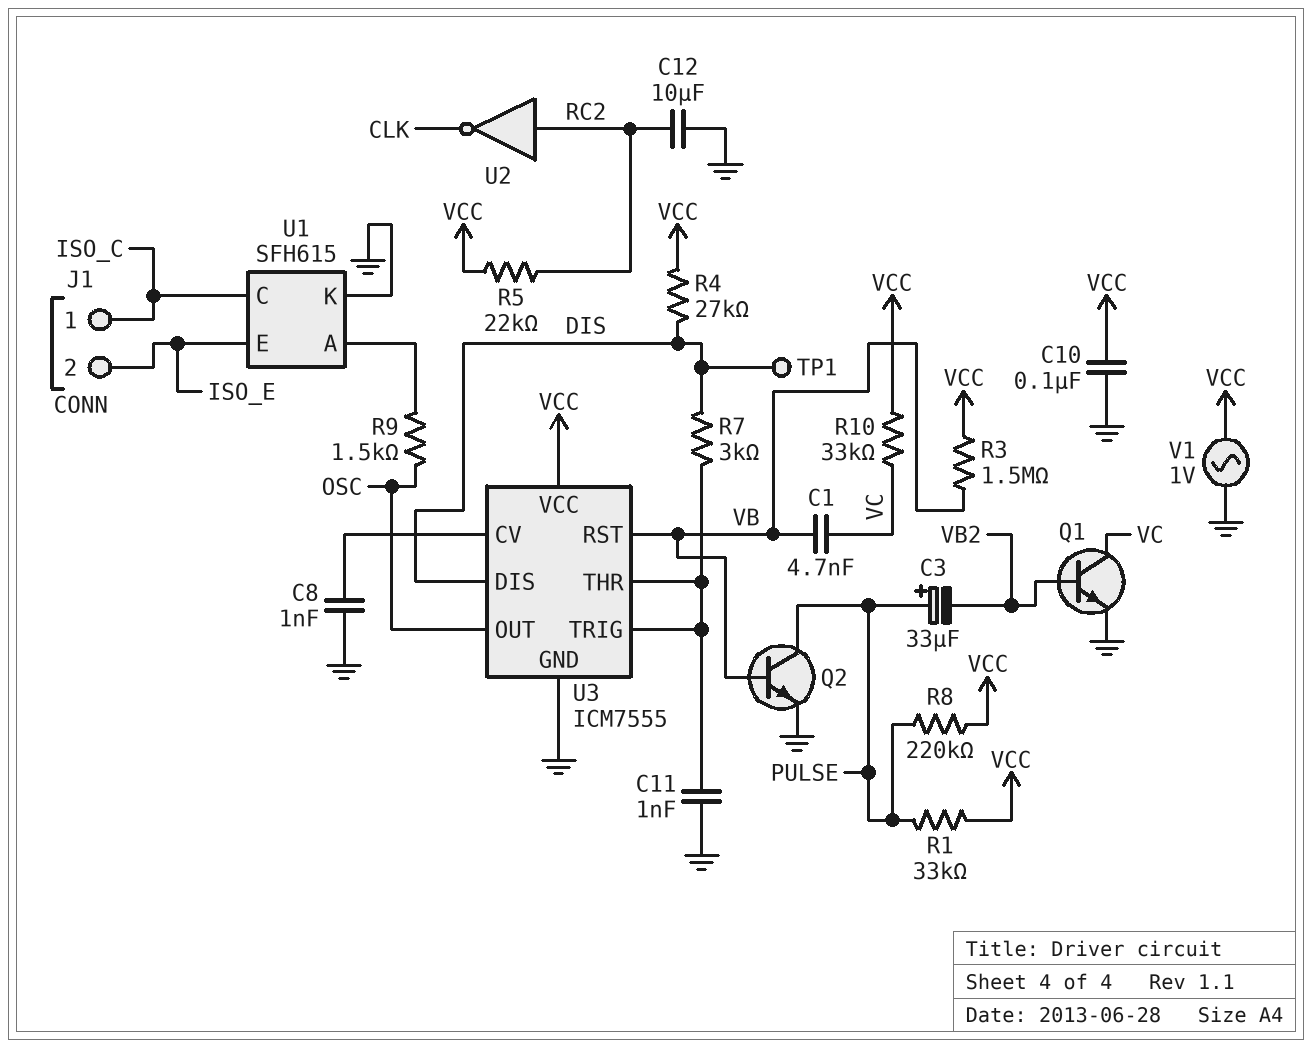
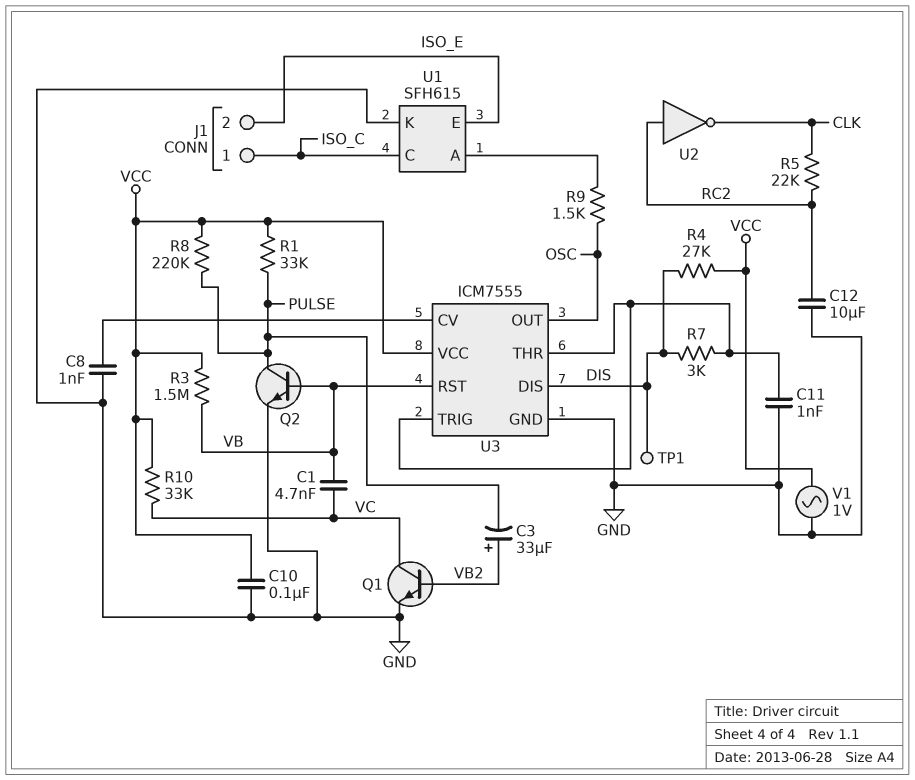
C3: 33uF (plus PULSE, minus VB2) -> 33uF (plus VB2, minus PULSE)
R5: 22k (RC2, VCC) -> 22k (CLK, RC2)

